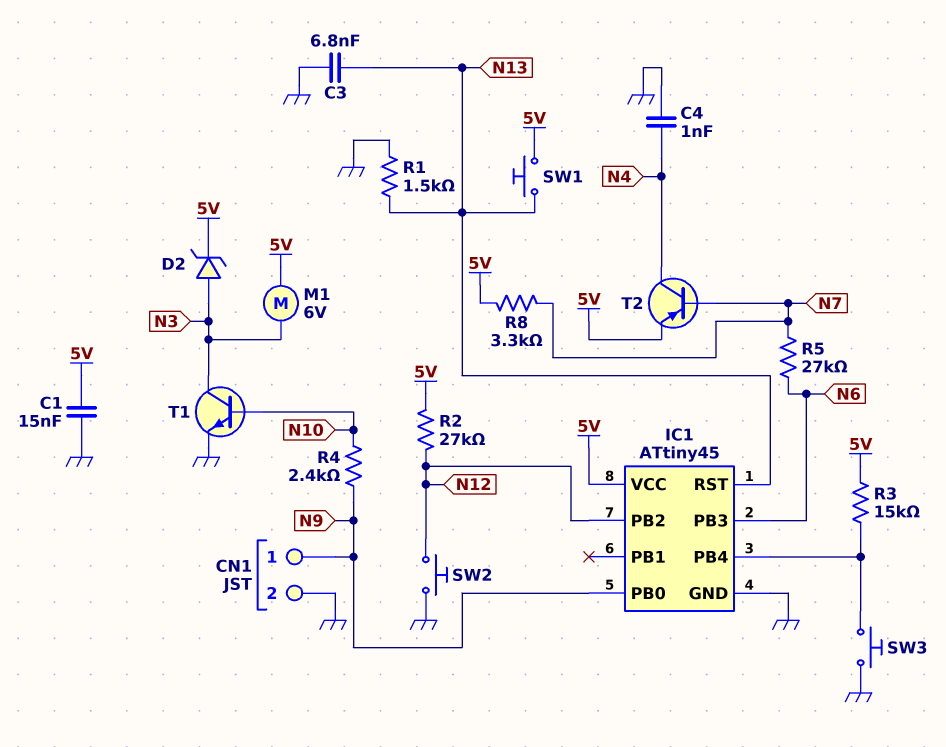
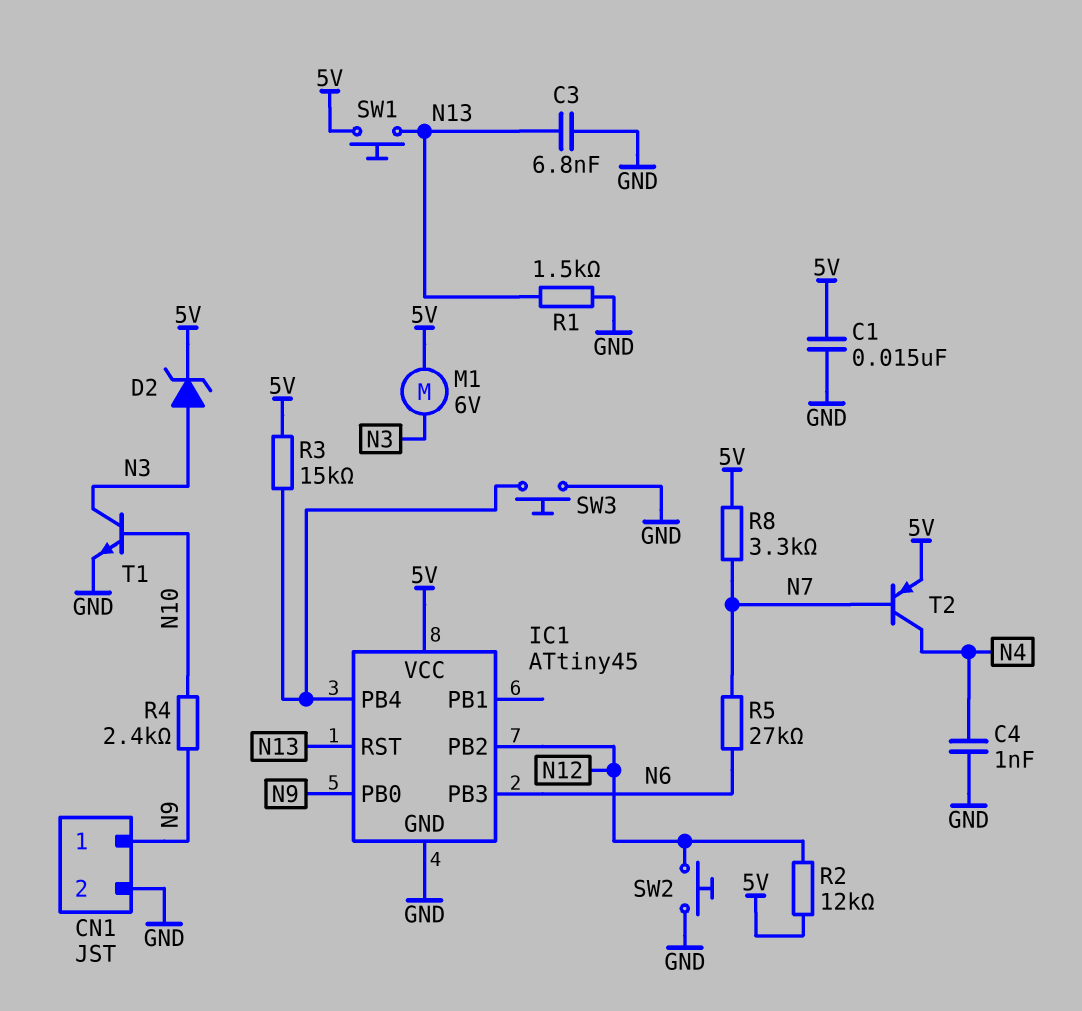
R2: 27k (5V, N12) -> 12k (5V, N12)

